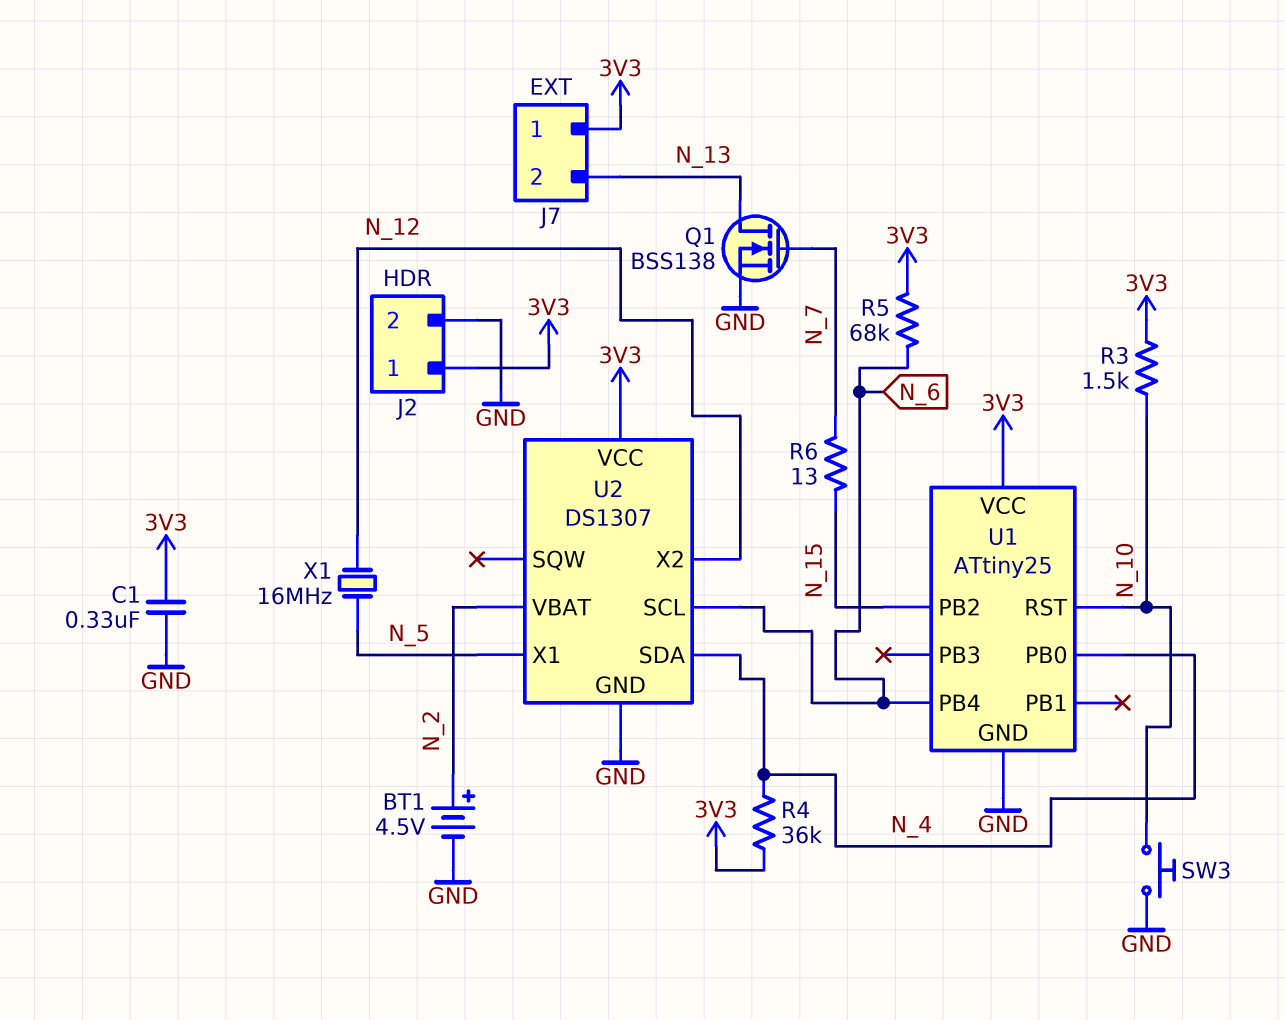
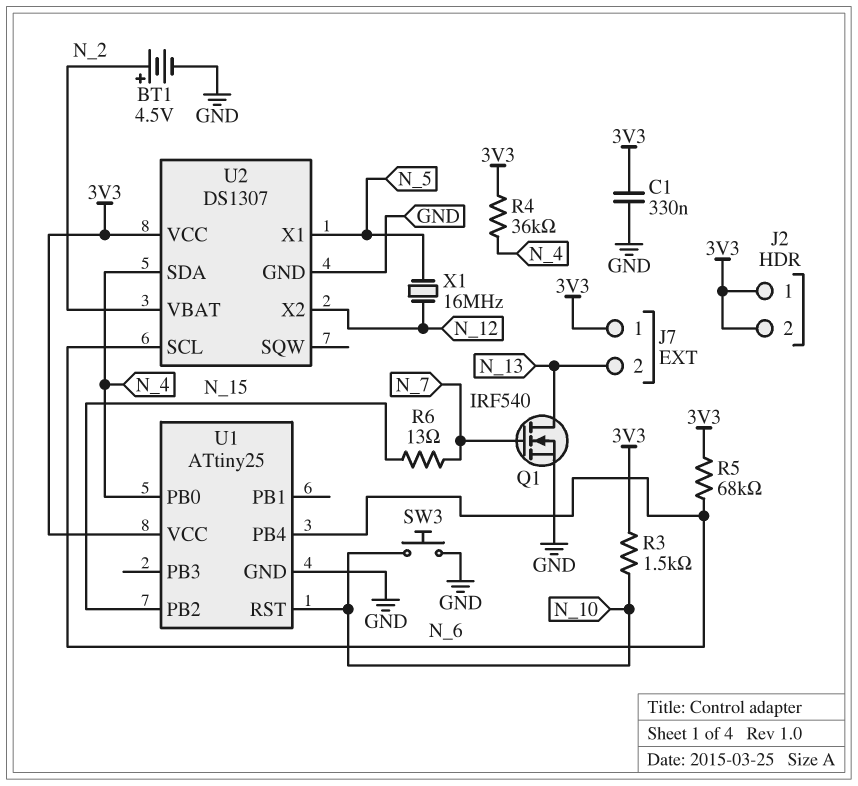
J2 pin 2: GND -> 3V3
Q1: NMOS BSS138 (G N_7, D N_13, S GND) -> NMOS IRF540 (G N_7, D N_13, S GND)

